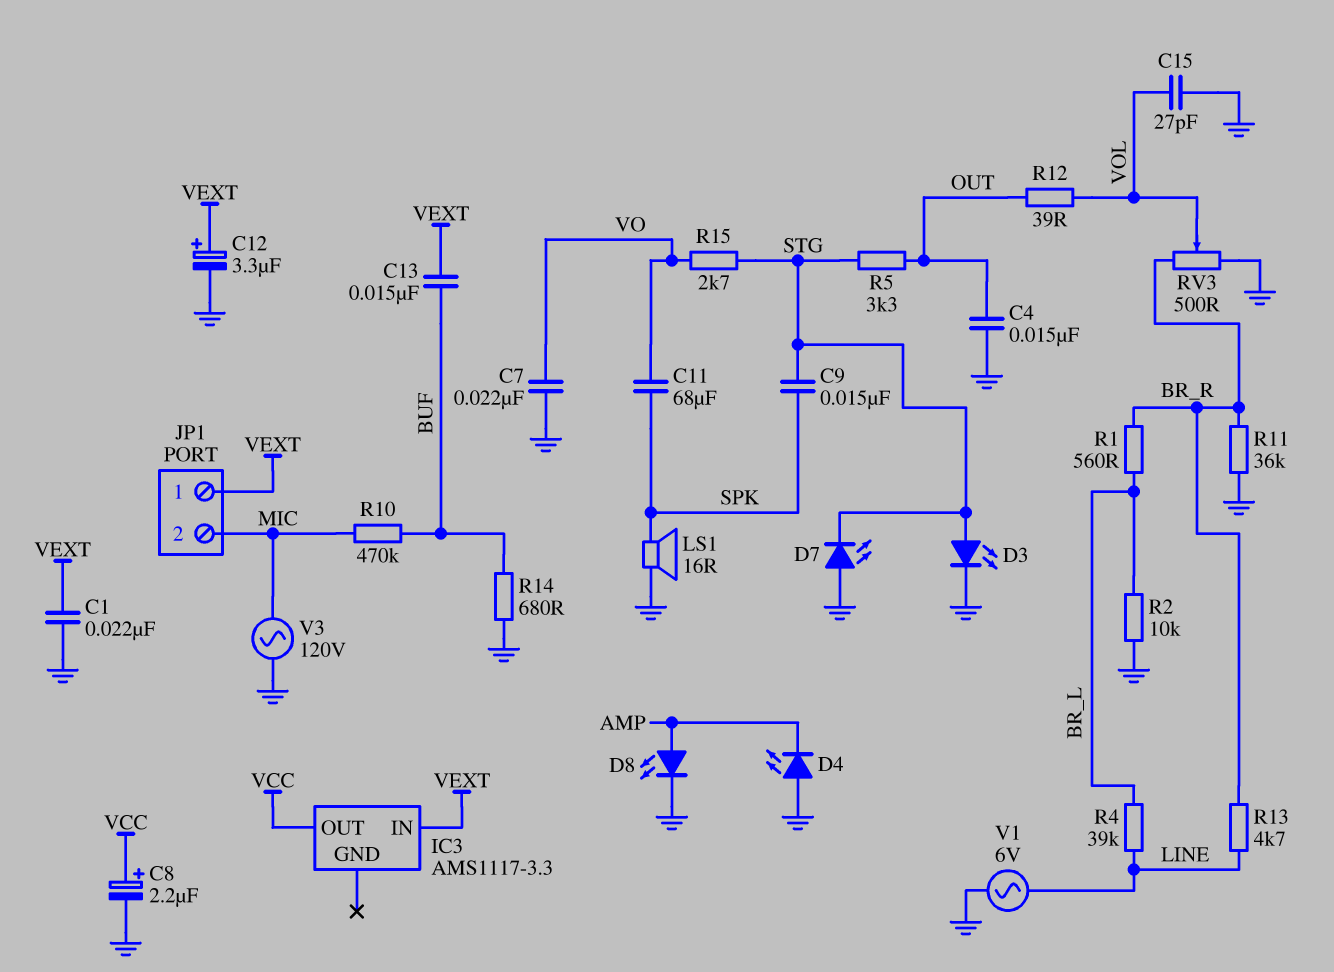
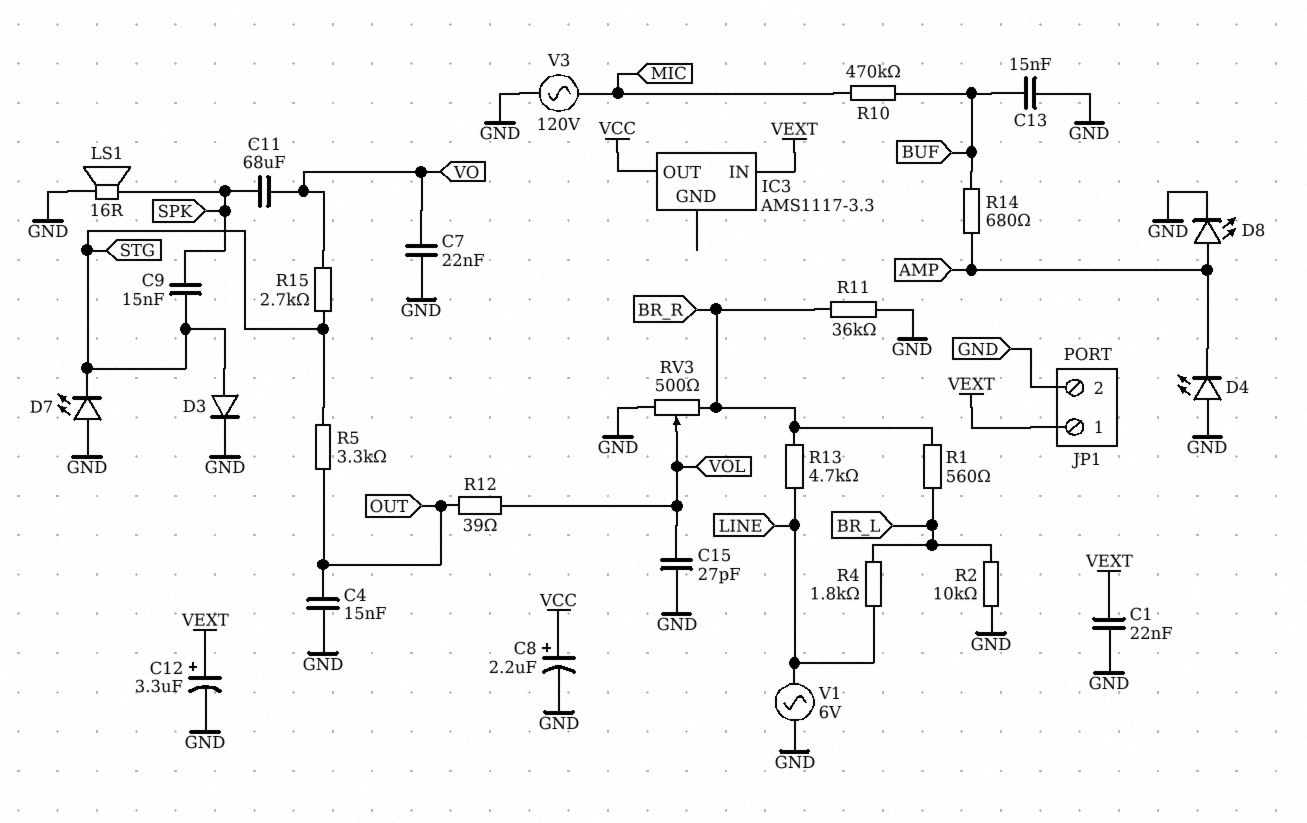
C13: 15nF (BUF, VEXT) -> 15nF (BUF, GND)
D3: LED (A STG, K GND) -> diode (A STG, K GND)
JP1 pin 2: MIC -> GND
R4: 39k (BR_L, LINE) -> 1.8k (BR_L, LINE)
R14: 680 (BUF, GND) -> 680 (AMP, BUF)

